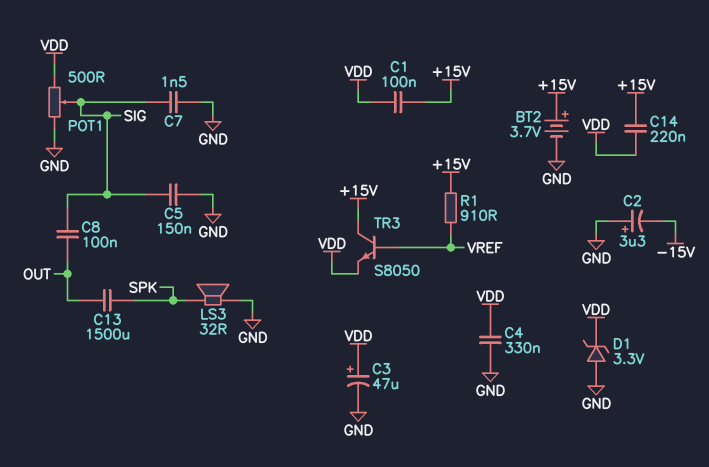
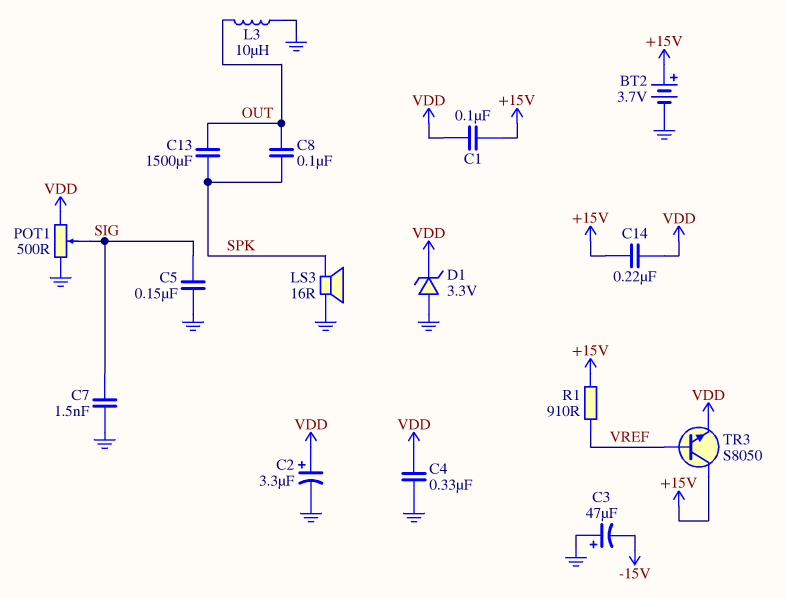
C2: 3.3uF (plus GND, minus -15V) -> 3.3uF (plus VDD, minus GND)
C3: 47uF (plus VDD, minus GND) -> 47uF (plus GND, minus -15V)
C8: 100nF (OUT, SIG) -> 100nF (OUT, SPK)
L3: none -> 10uH (GND, OUT)
LS3: speaker 32R (GND, SPK) -> speaker 16R (GND, SPK)

